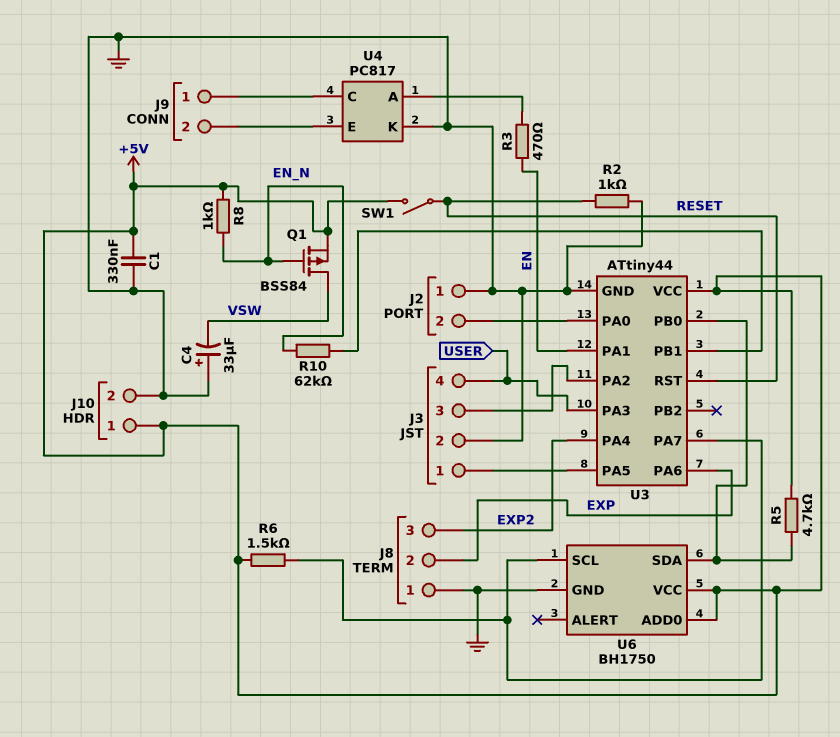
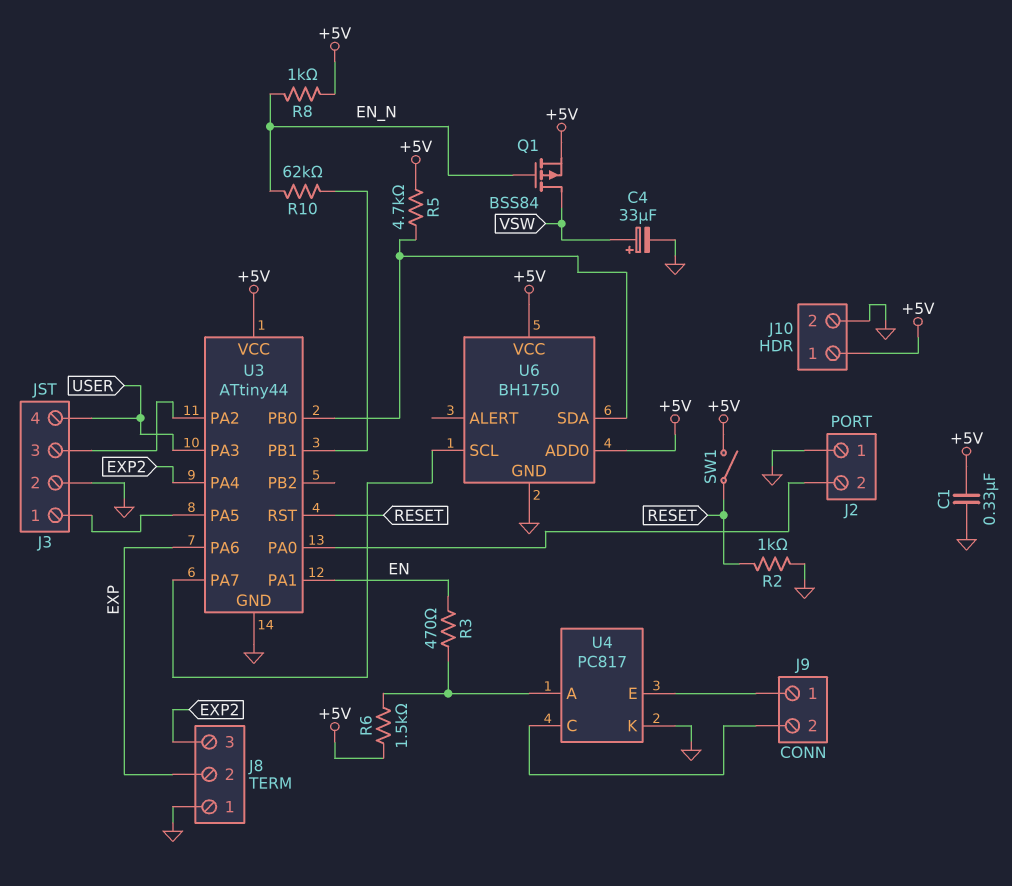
C4: 33uF (plus GND, minus VSW) -> 33uF (plus VSW, minus GND)
R6: 1.5k (+5V, U3/PA7) -> 1.5k (+5V, U4/A)
U4 pin C: J9/1 -> J9/2
U4 pin E: J9/2 -> J9/1

